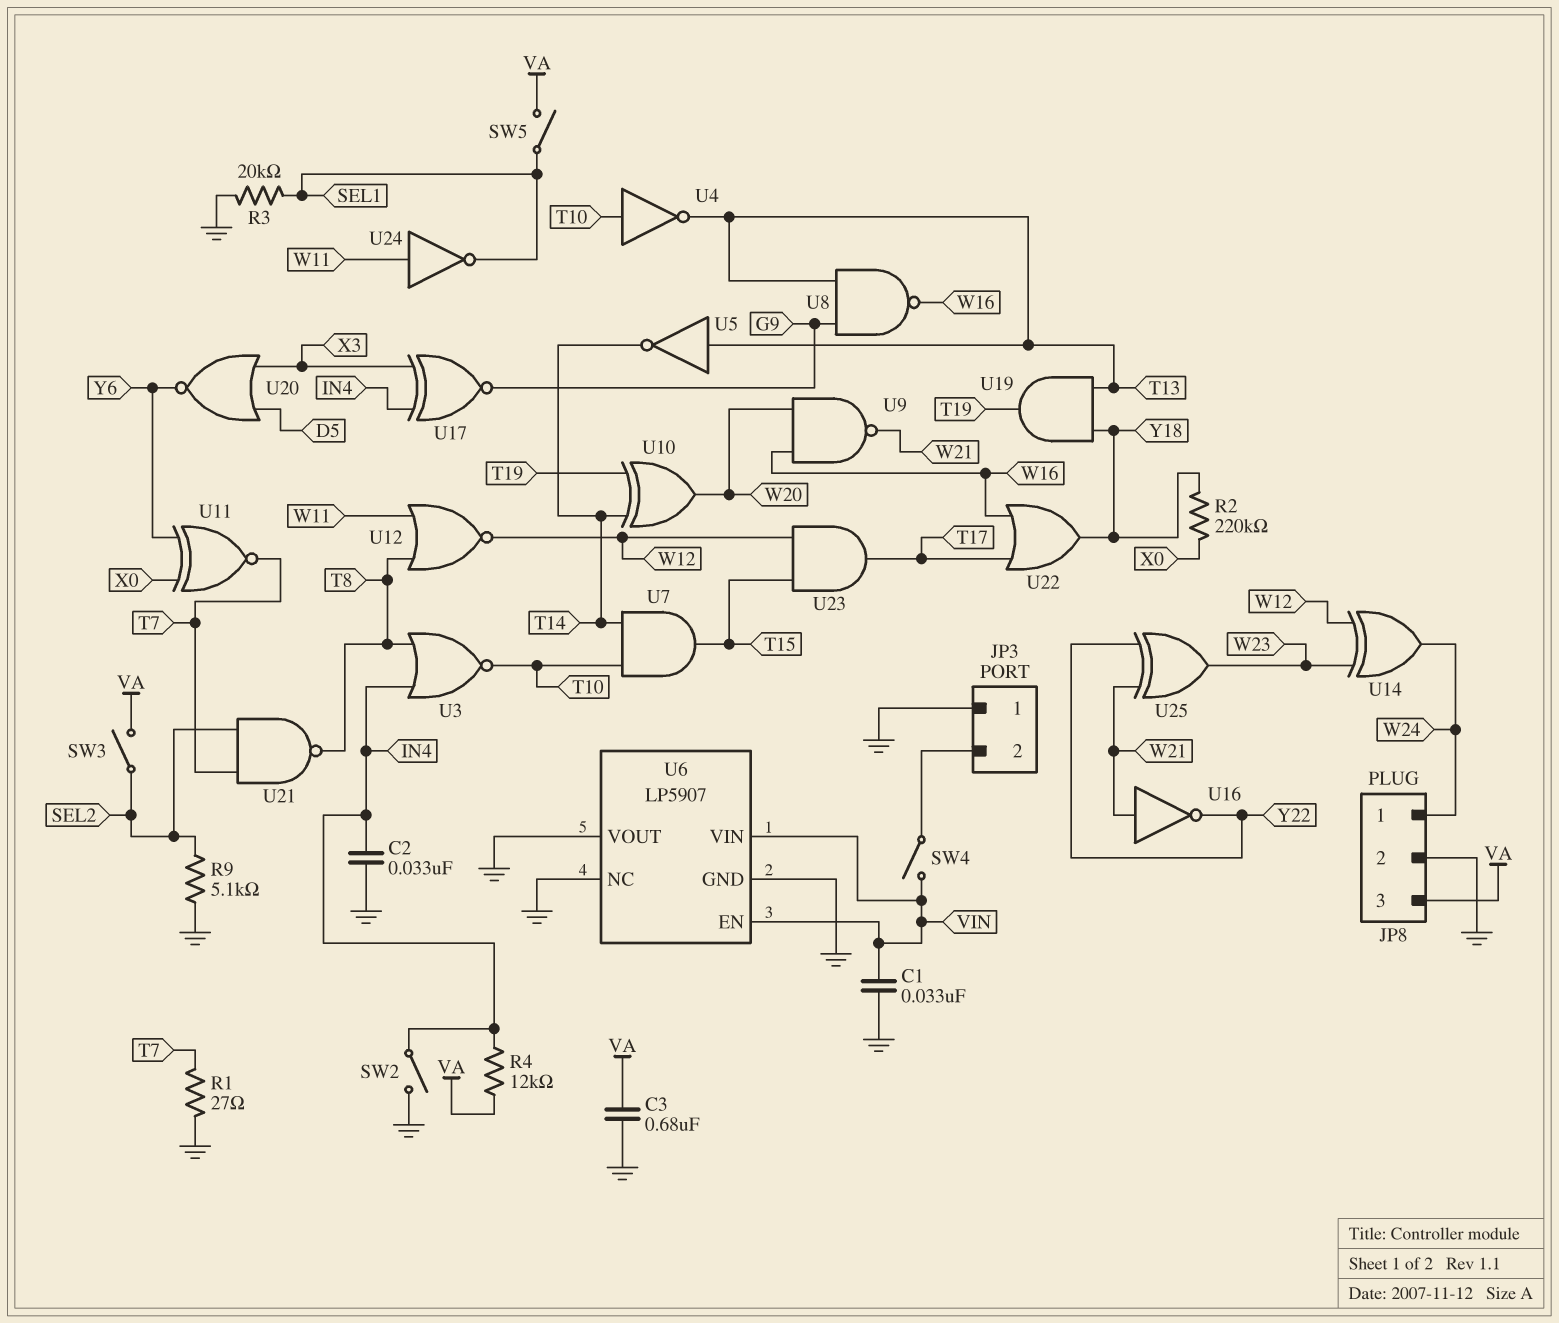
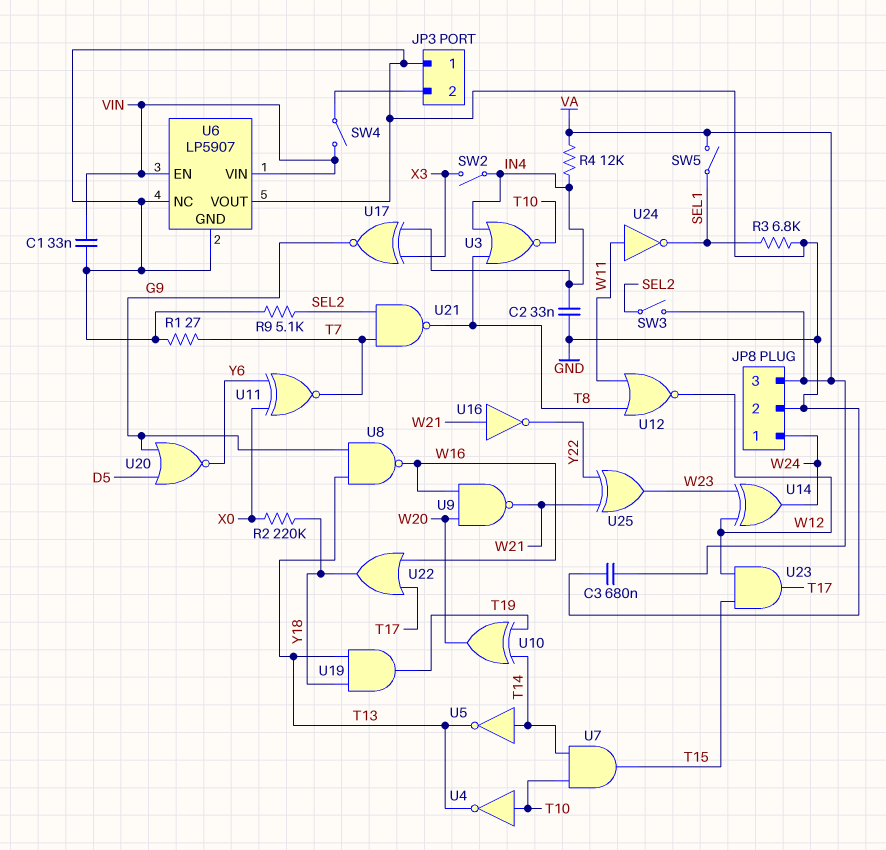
R3: 20k (GND, SEL1) -> 6.8k (GND, SEL1)
SW2: switch (GND, IN4) -> switch (IN4, X3)
U5: NOT (in T13, out T14) -> NOT (in T14, out T13)
U20: NOR (in D5, in X3, out Y6) -> NOR (in D5, in G9, out Y6)

